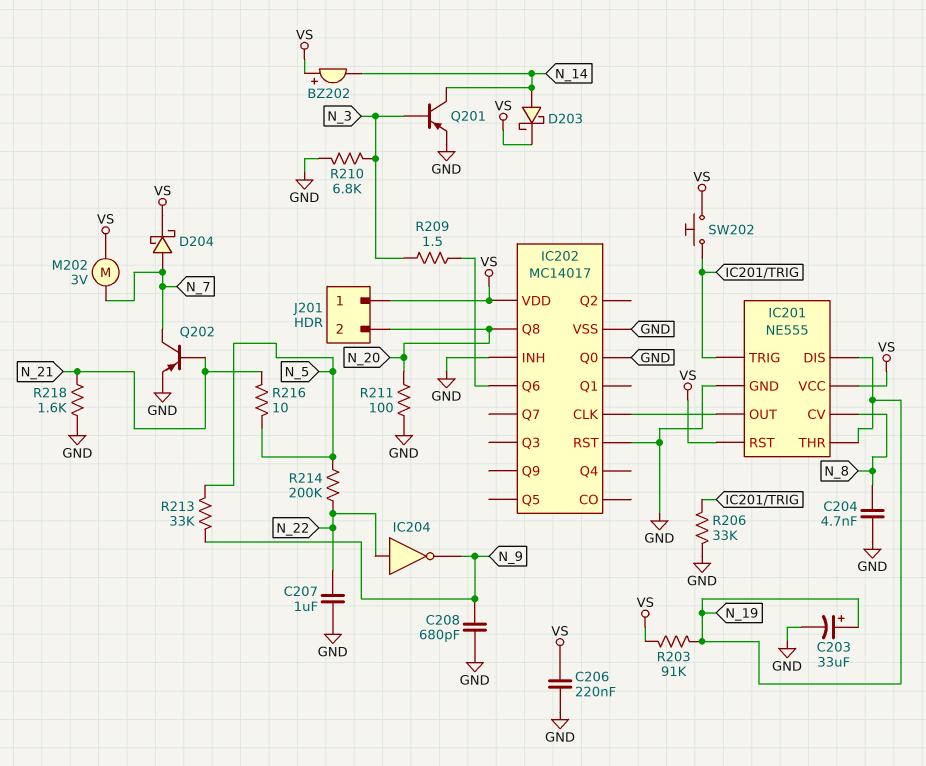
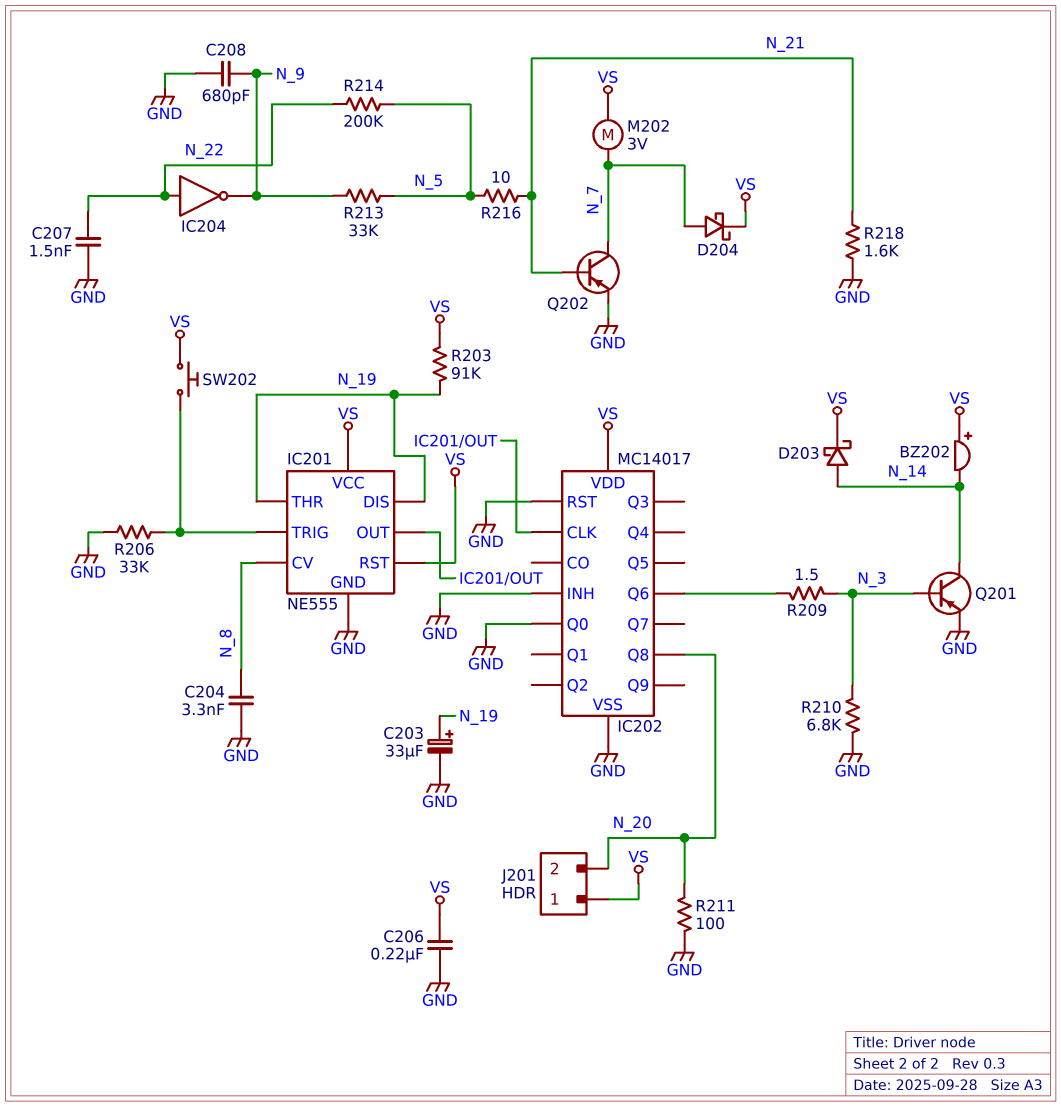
C204: 4.7nF (GND, N_8) -> 3.3nF (GND, N_8)
C207: 1uF (GND, N_22) -> 1.5nF (GND, N_22)

